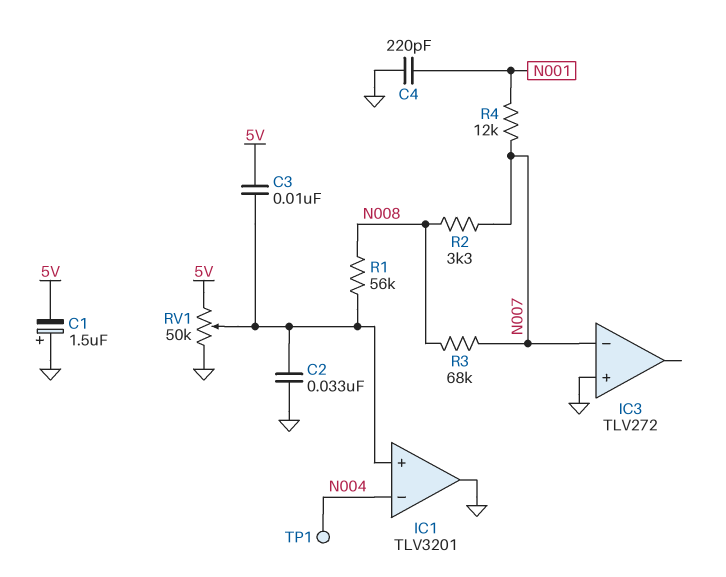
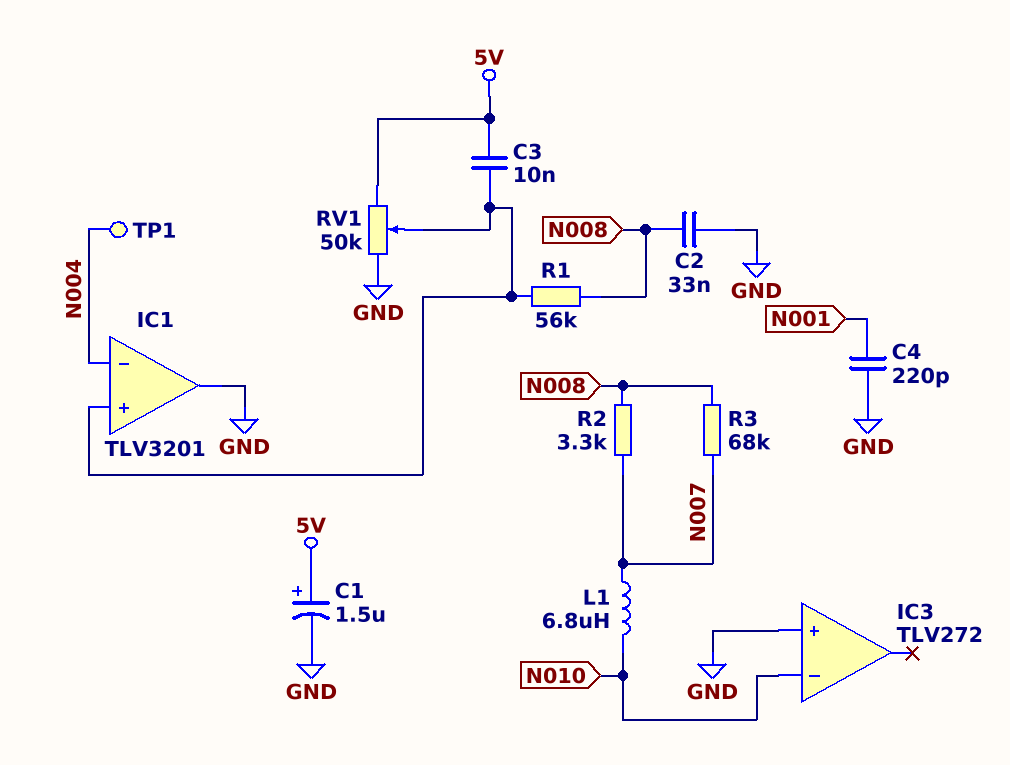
C1: 1.5uF (plus GND, minus 5V) -> 1.5uF (plus 5V, minus GND)
C2: 33nF (GND, IC1/in+) -> 33nF (GND, N008)
IC3 pin in-: N007 -> N010
L1: none -> 6.8uH (N007, N010)
R4: 12k (N001, N007) -> none

